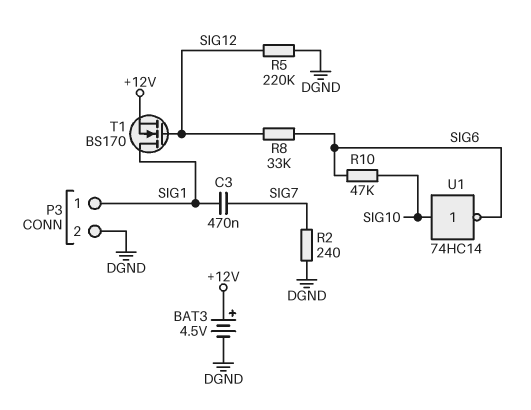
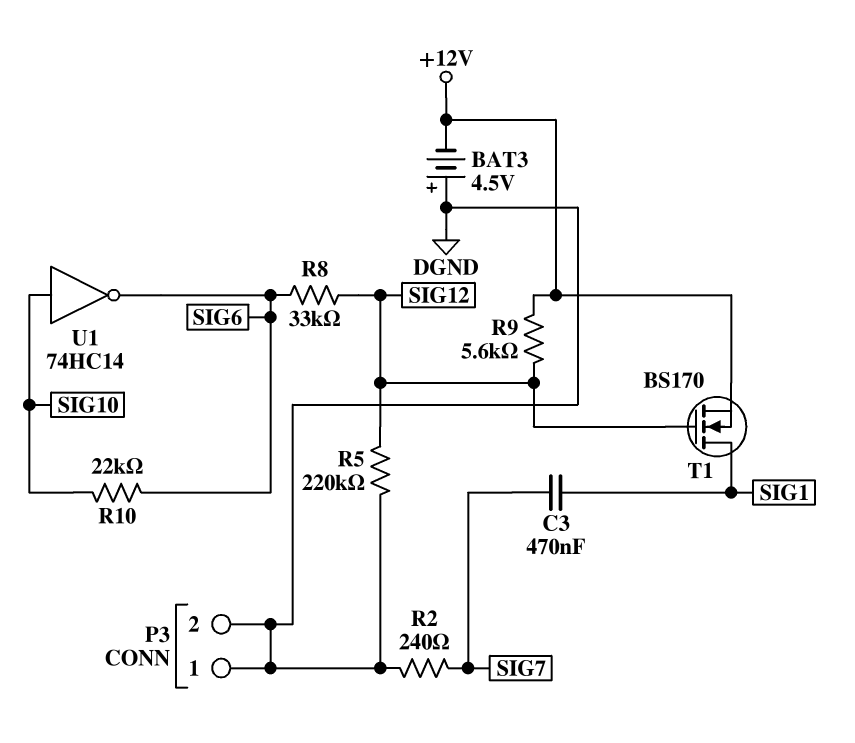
BAT3: 4.5V (plus +12V, minus DGND) -> 4.5V (plus DGND, minus +12V)
P3 pin 1: SIG1 -> DGND
R9: none -> 5.6k (+12V, SIG12)
R10: 47k (SIG6, SIG10) -> 22k (SIG6, SIG10)

